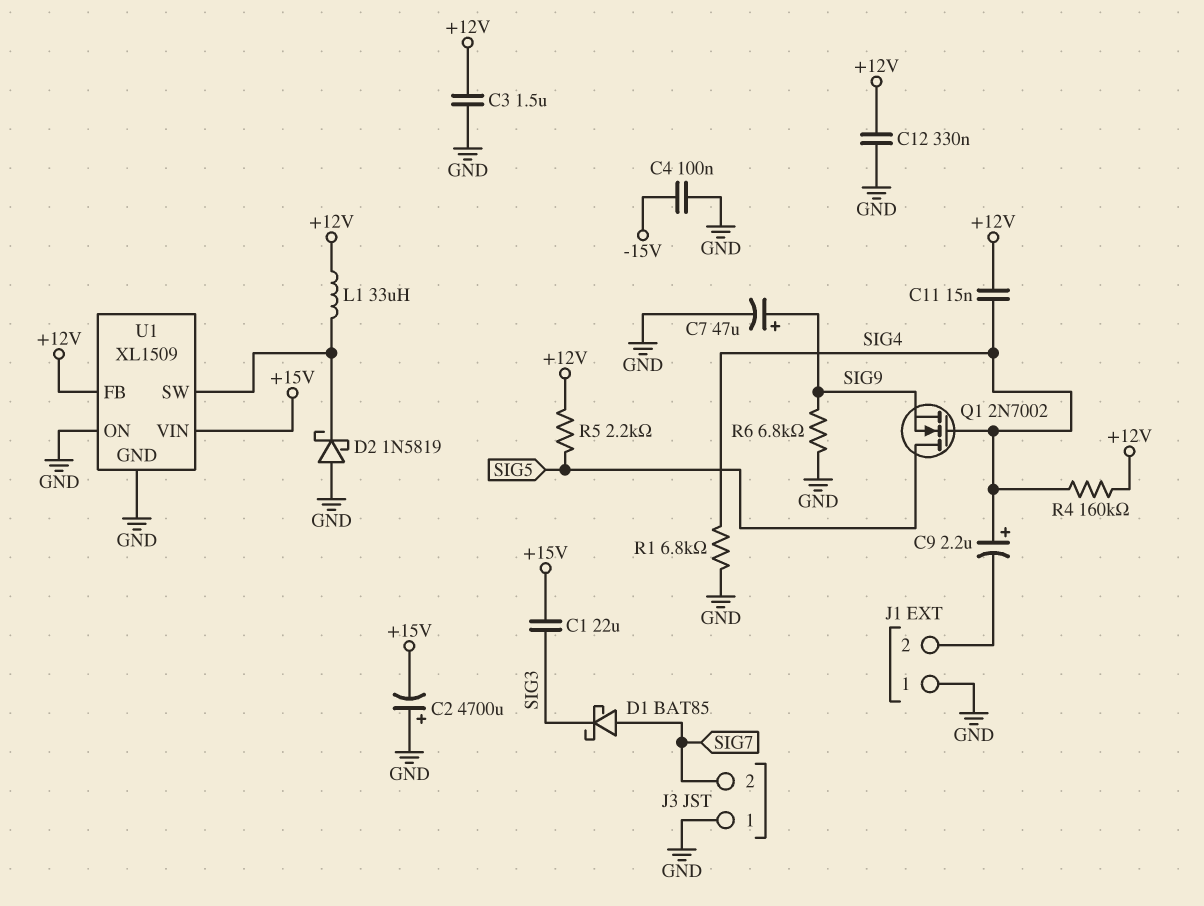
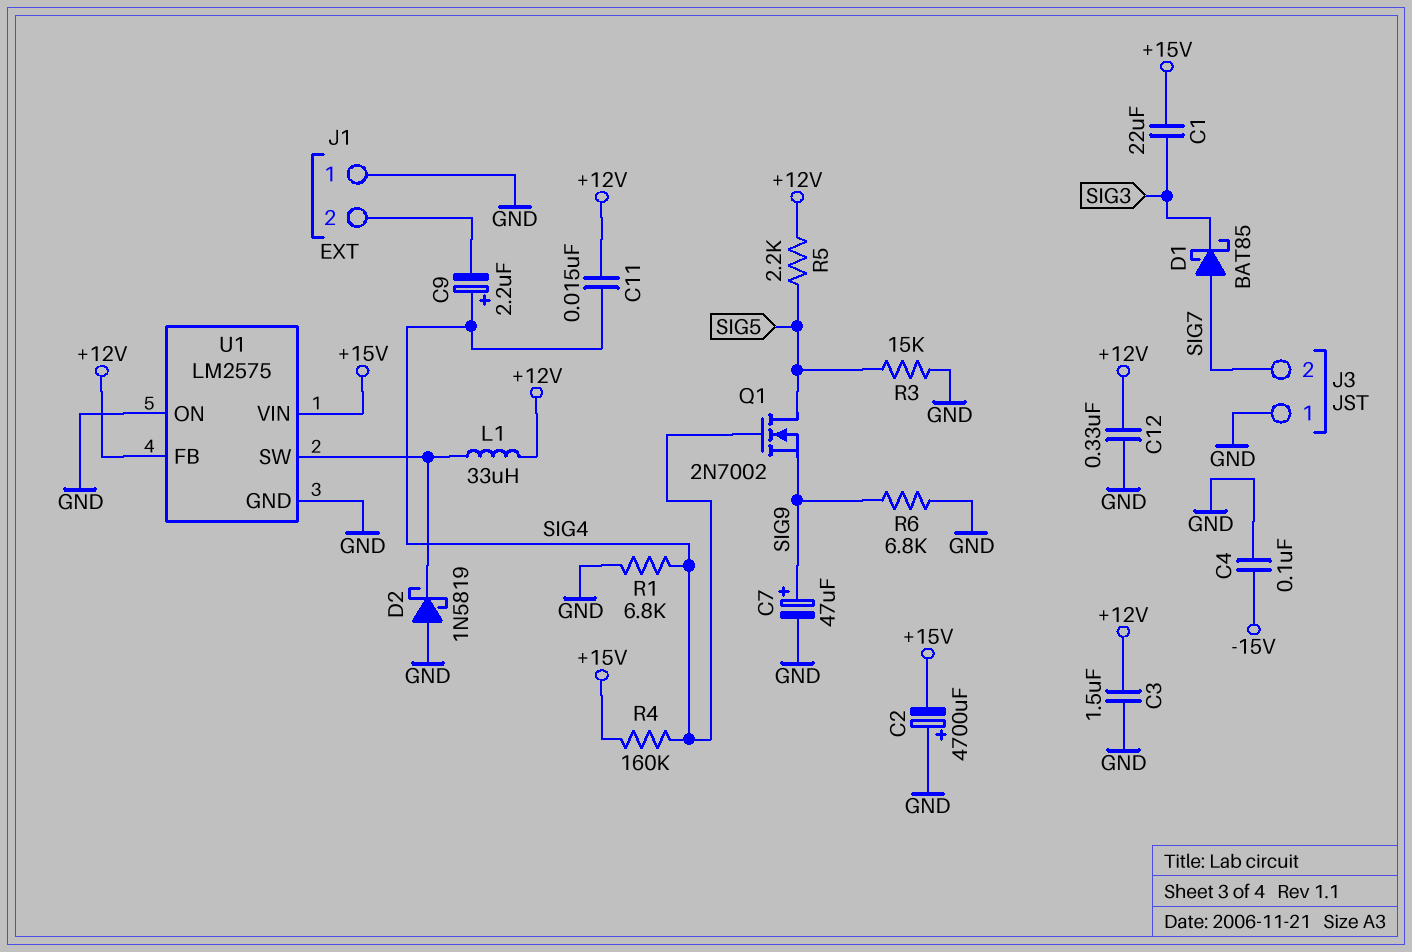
R3: none -> 15k (GND, SIG5)
R4: 160k (+12V, SIG4) -> 160k (+15V, SIG4)
U1: XL1509 -> LM2575

